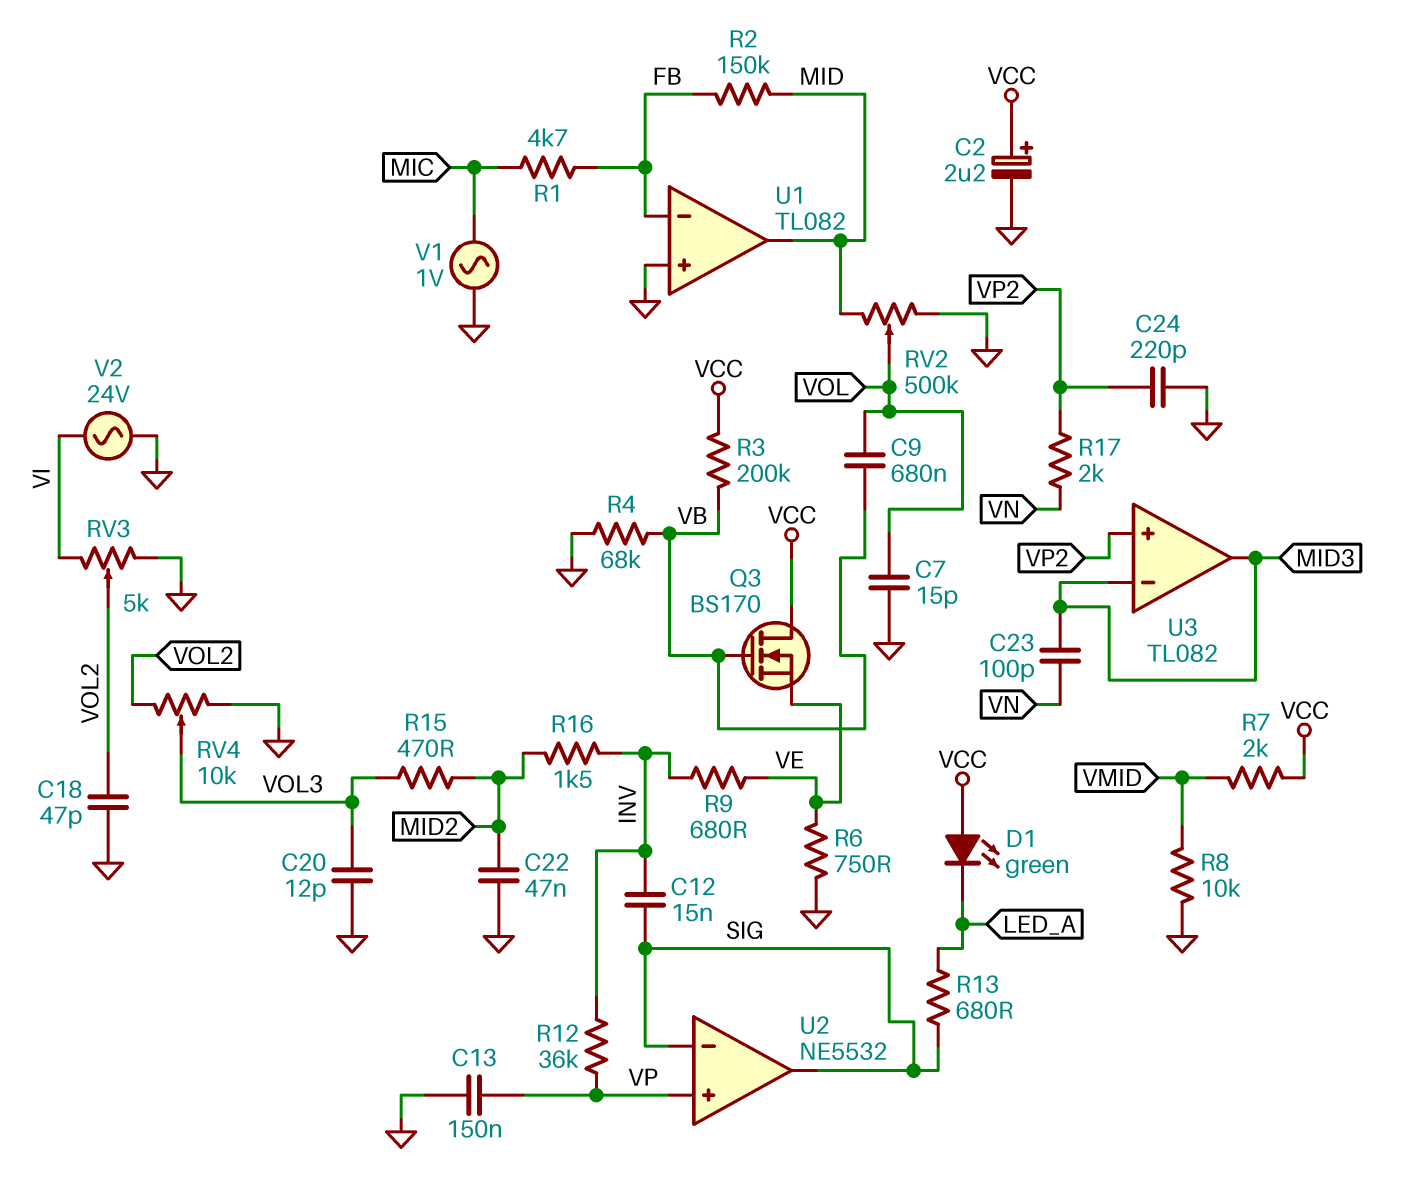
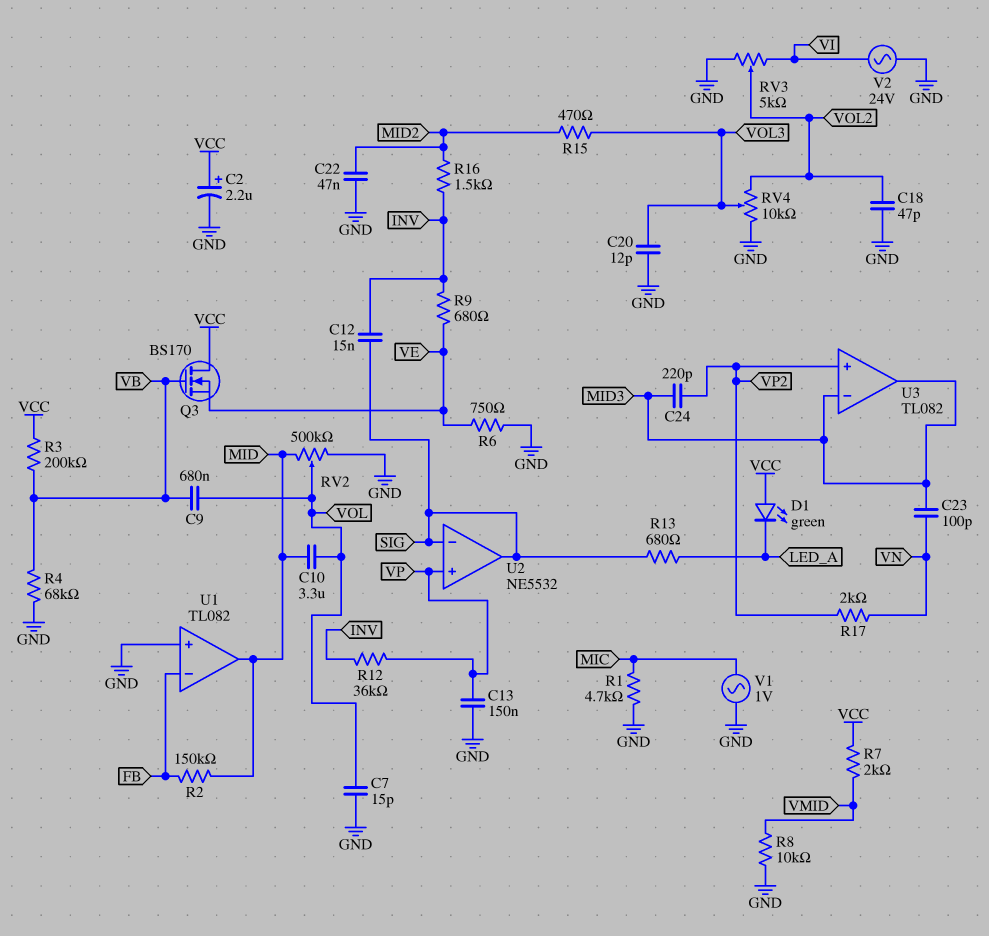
C10: none -> 3.3uF (MID, VOL)
C24: 220pF (GND, VP2) -> 220pF (MID3, VP2)
R1: 4.7k (FB, MIC) -> 4.7k (GND, MIC)

